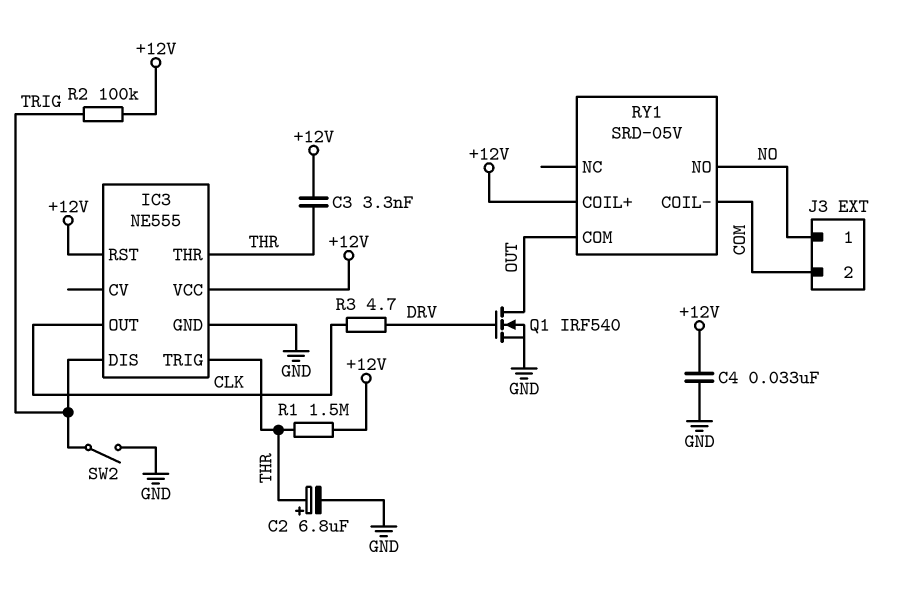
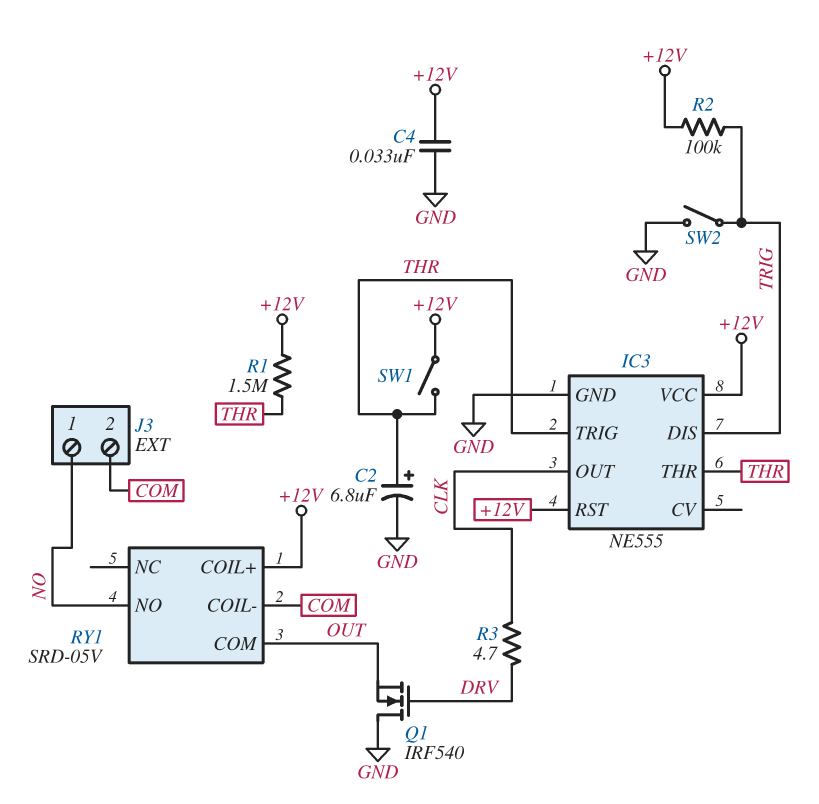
C3: 3.3nF (+12V, THR) -> none
Q1: NMOS IRF540 (G DRV, D OUT, S GND) -> NMOS IRF540 (G DRV, D GND, S OUT)
SW1: none -> switch (+12V, THR)

